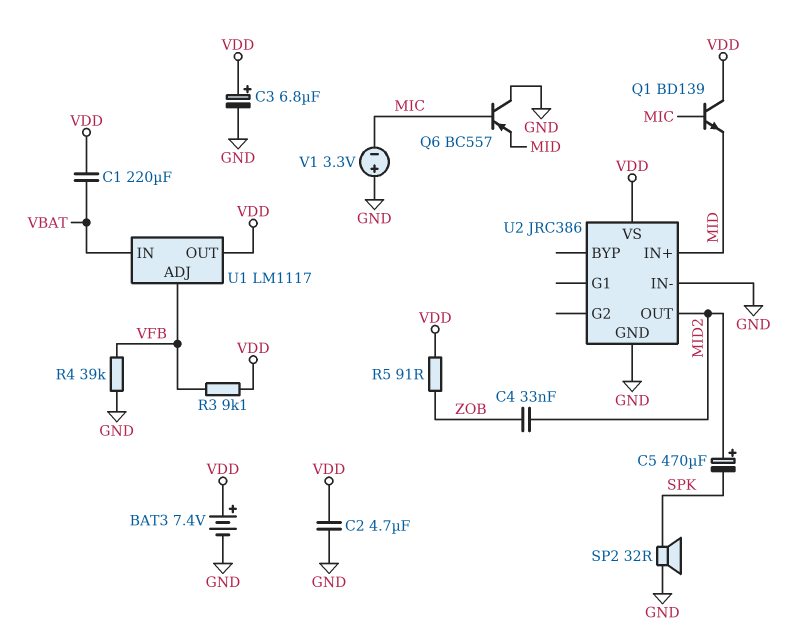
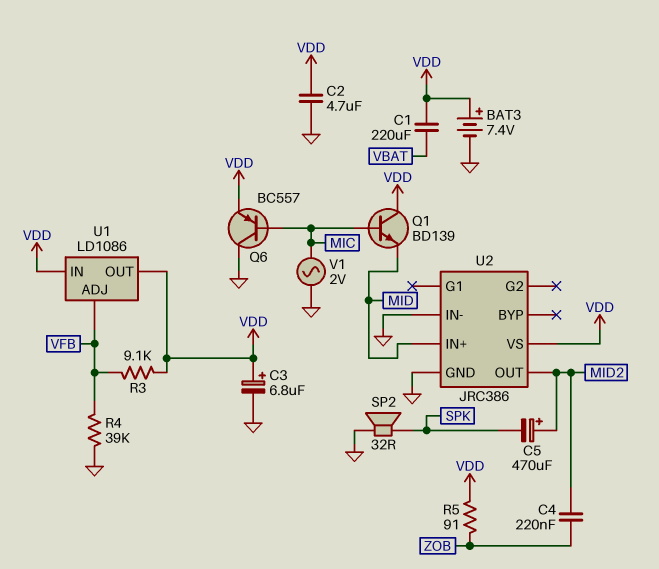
C4: 33nF (MID2, ZOB) -> 220nF (MID2, ZOB)
Q6: PNP BC557 (B MIC, C GND, E MID) -> PNP BC557 (B MIC, C GND, E VDD)
U1: LM1117 -> LD1086
U1 pin IN: VBAT -> VDD
V1: 3.3V (plus GND, minus MIC) -> AC 2V (GND, MIC)

